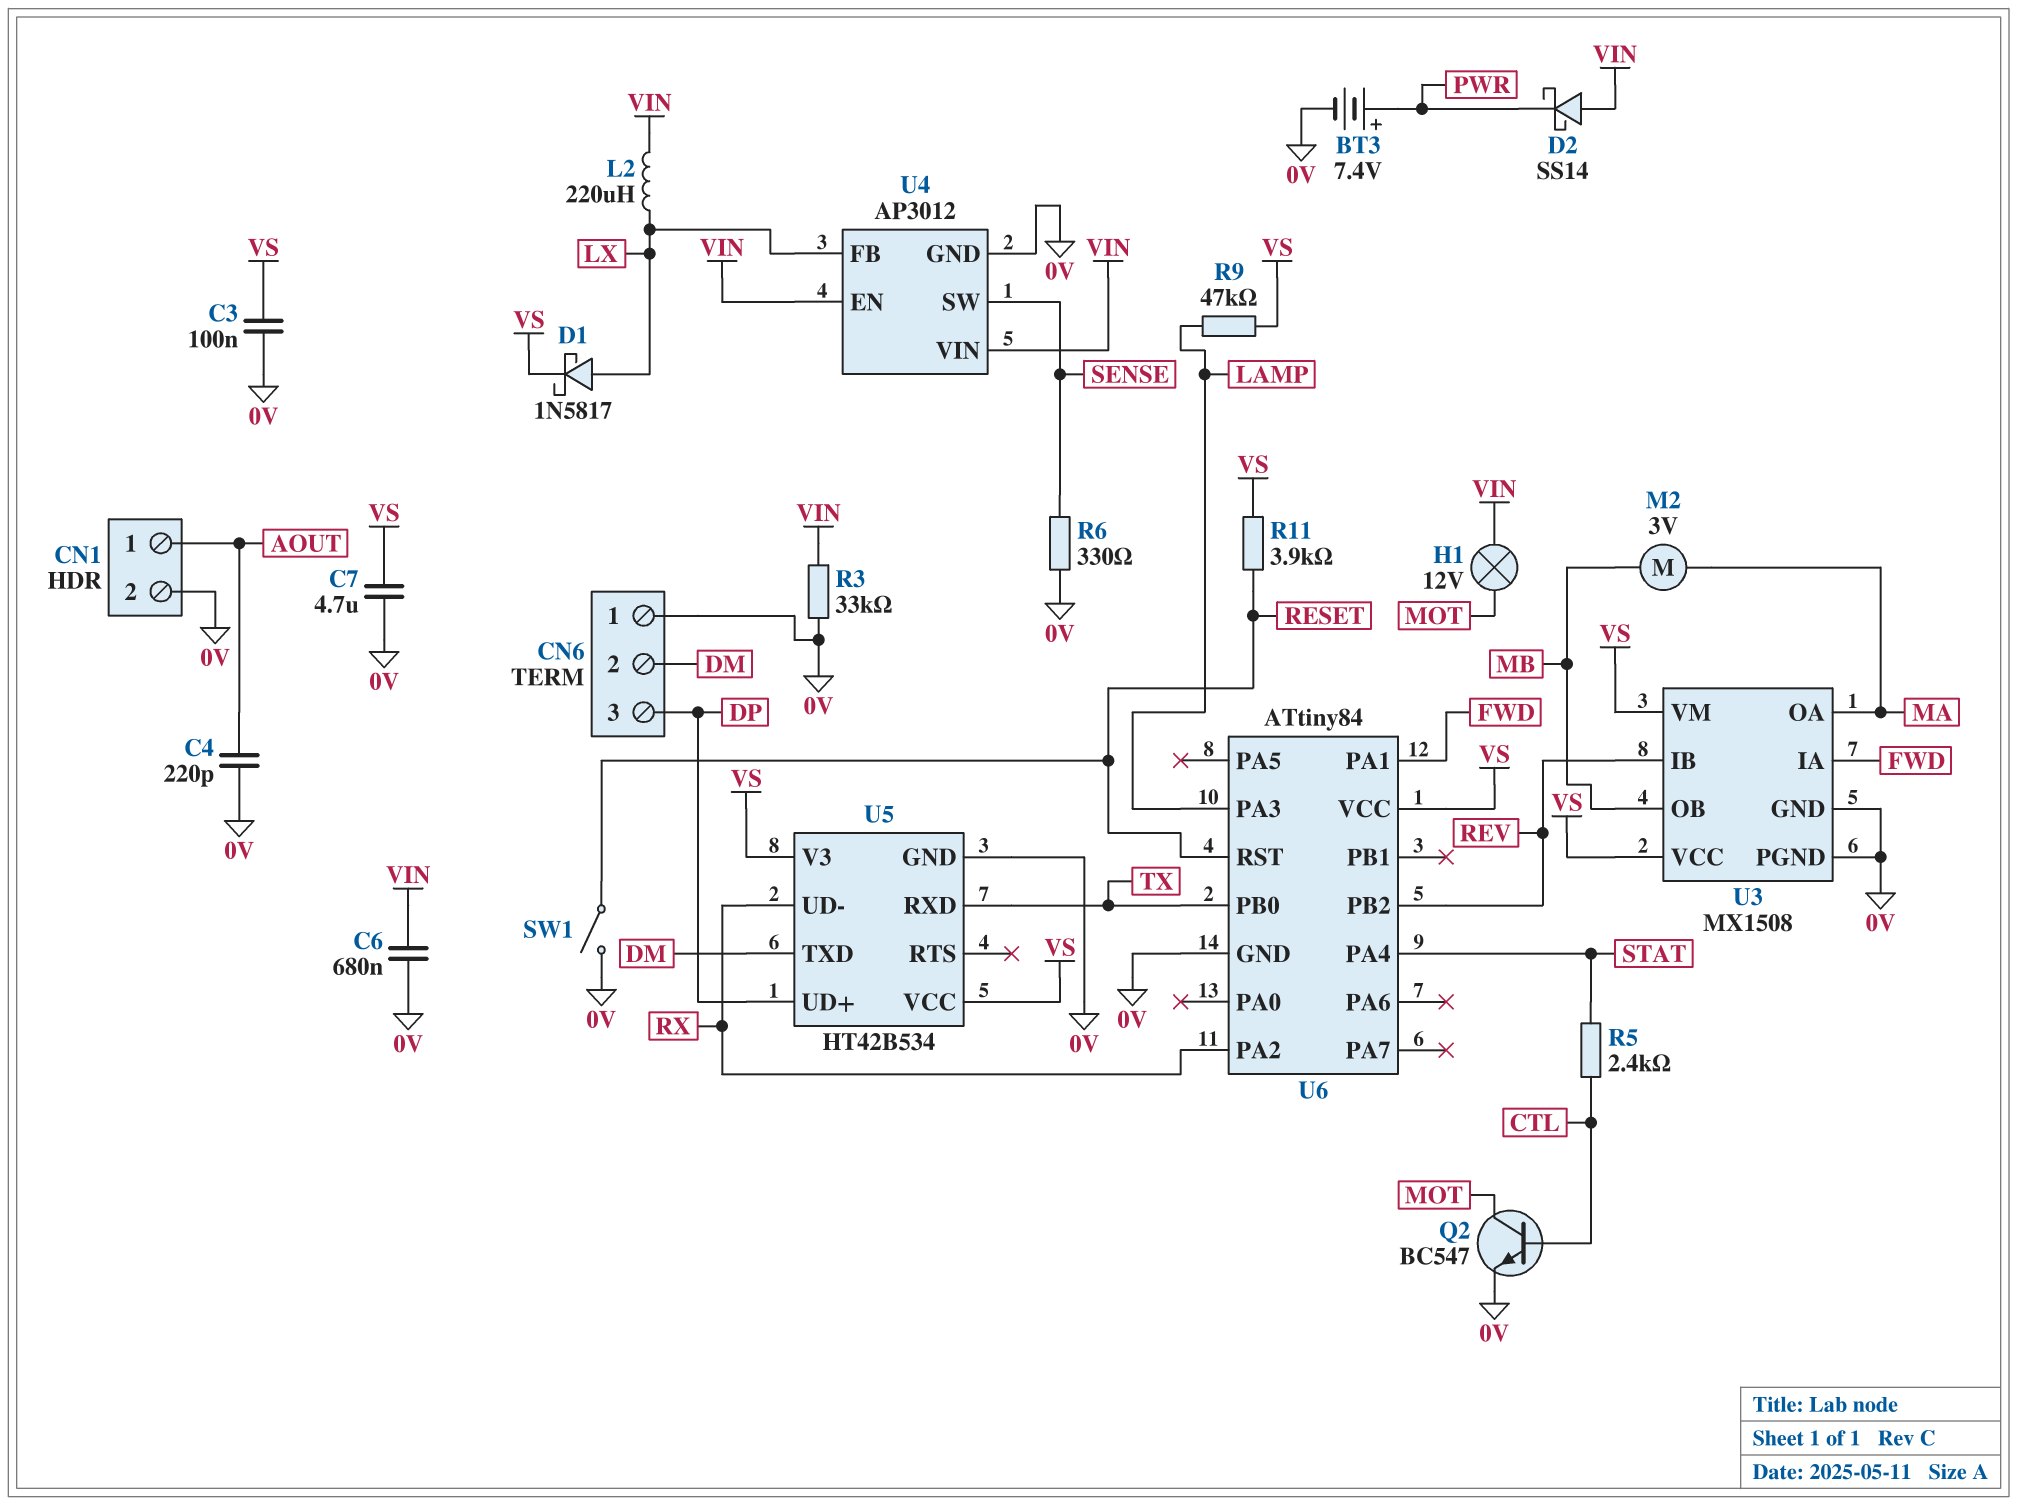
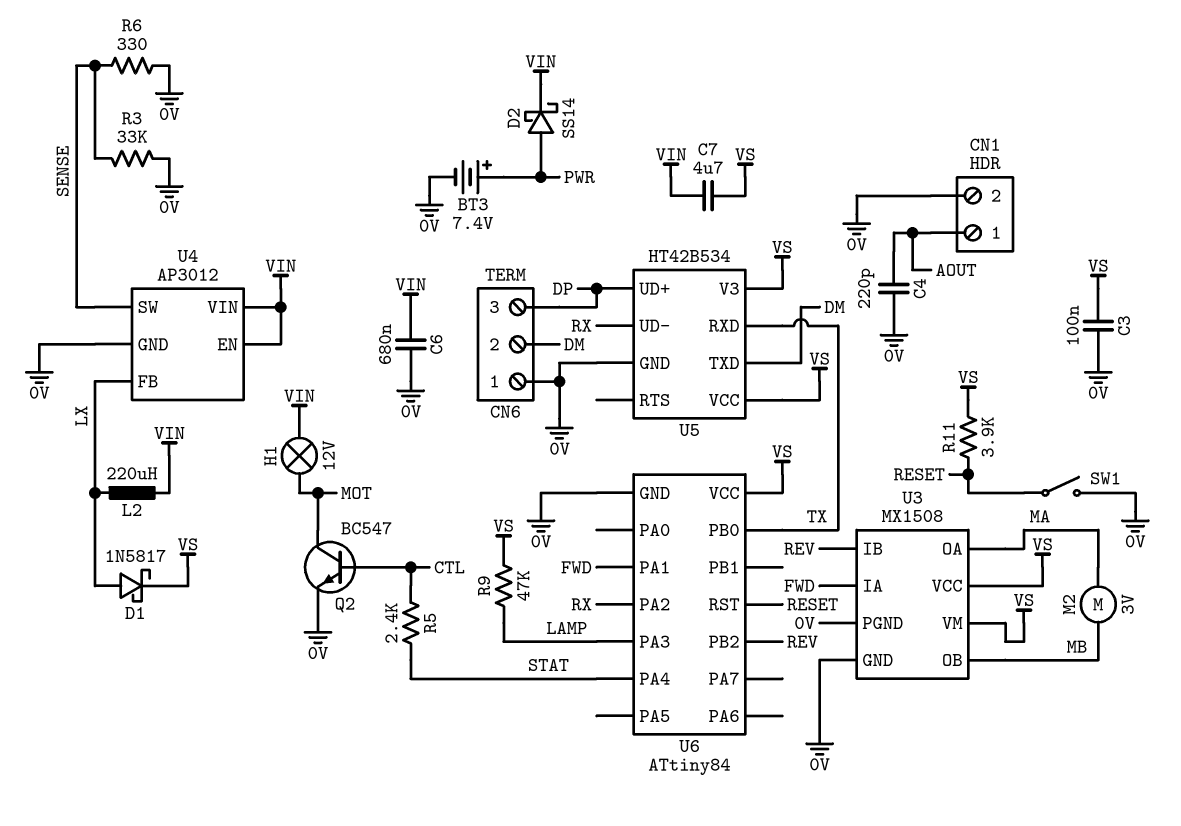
C7: 4.7uF (0V, VS) -> 4.7uF (VIN, VS)
D2: schottky SS14 (A VIN, K PWR) -> schottky SS14 (A PWR, K VIN)
R3: 33k (0V, VIN) -> 33k (0V, SENSE)

